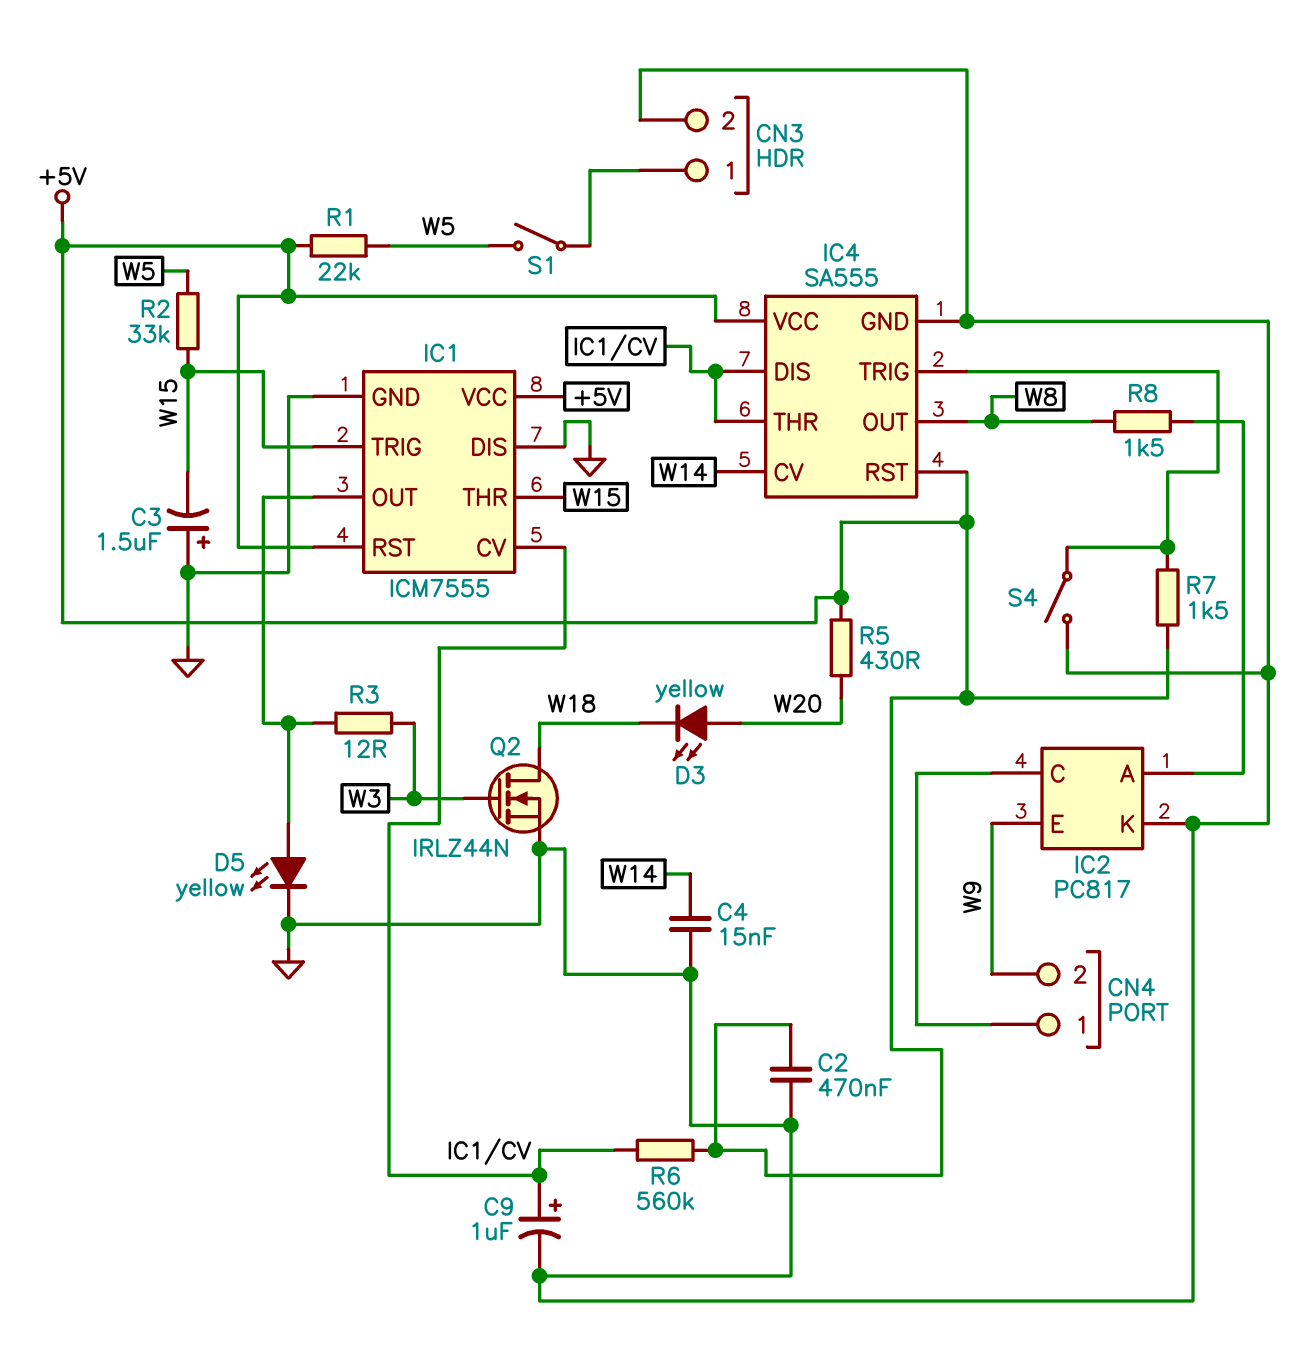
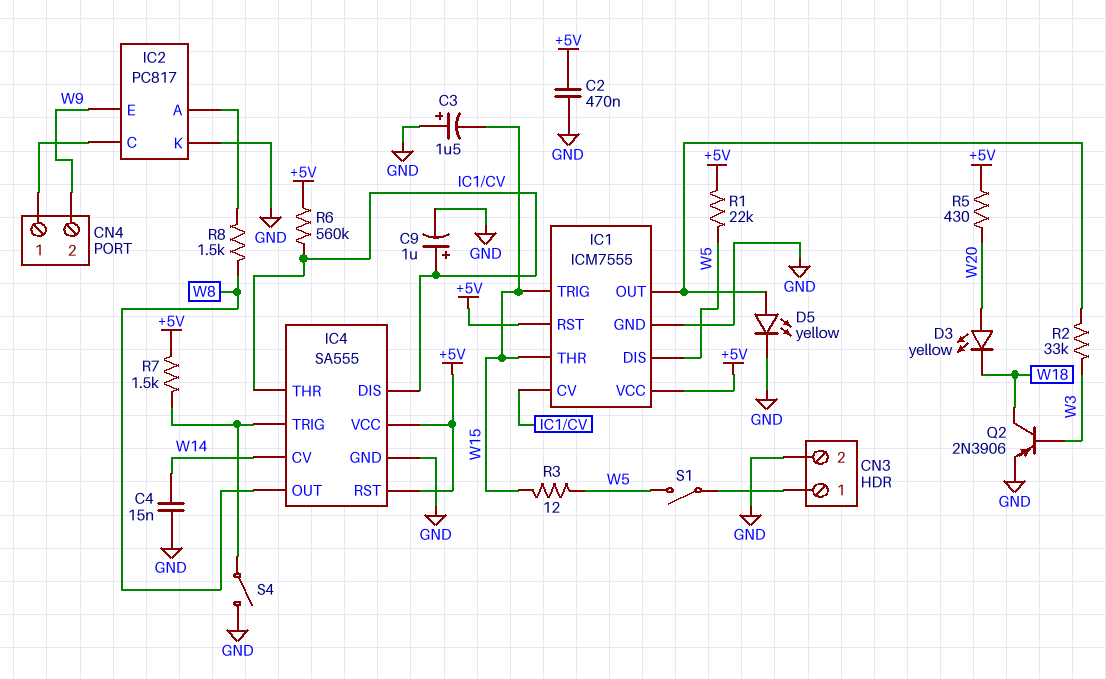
IC1 pin DIS: GND -> W5
Q2: NMOS IRLZ44N (G W3, D W18, S GND) -> PNP 2N3906 (B W3, C W18, E GND)
R2: 33k (W5, W15) -> 33k (IC1/OUT, W3)
R3: 12 (IC1/OUT, W3) -> 12 (W5, W15)

